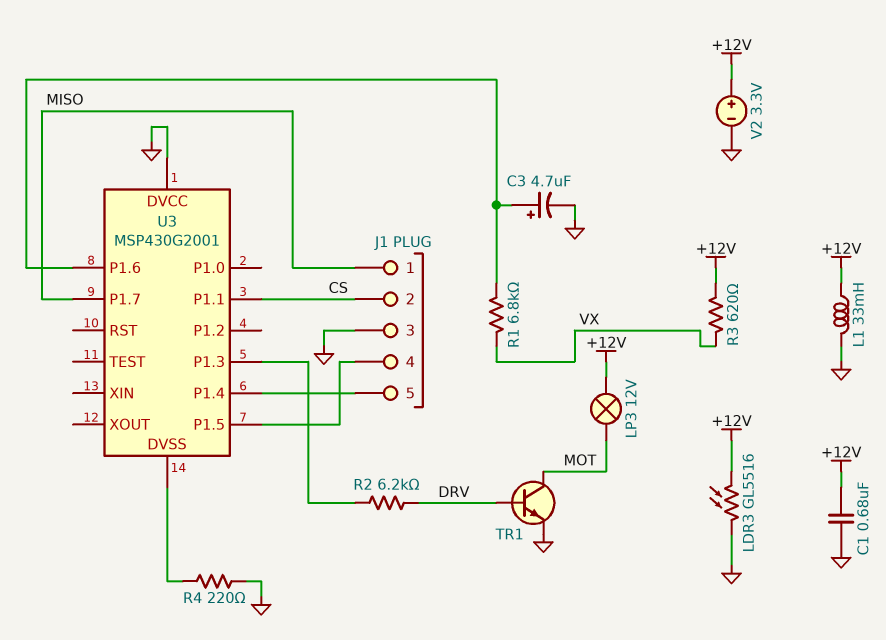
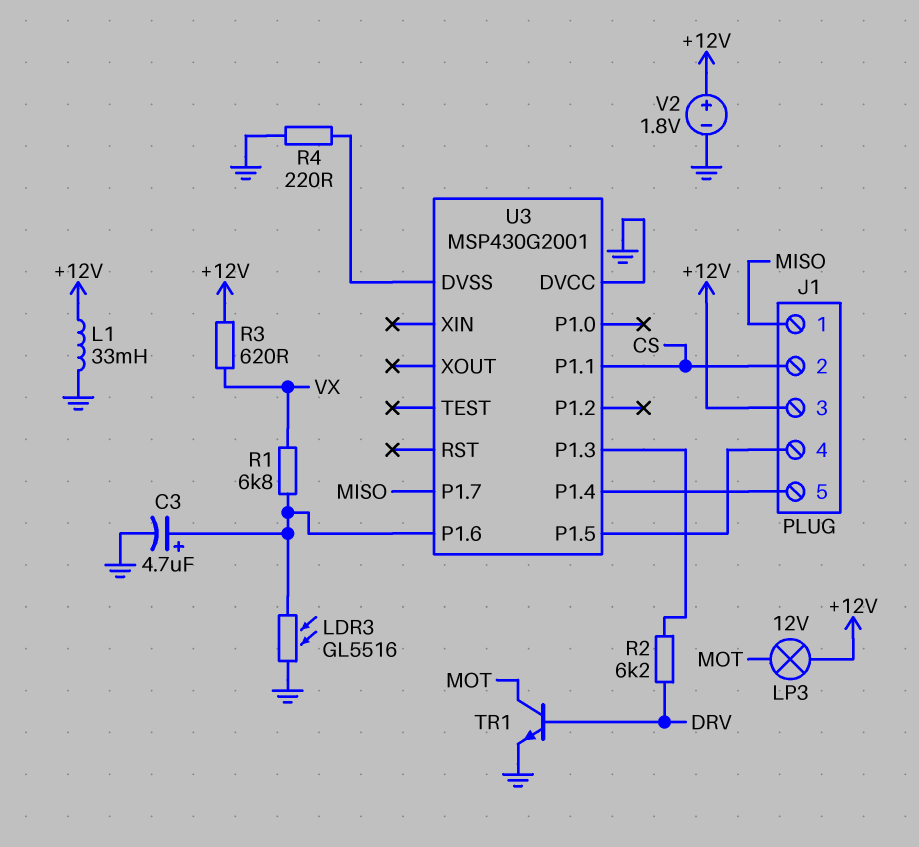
C1: 680nF (+12V, GND) -> none
J1 pin 3: GND -> +12V
LDR3: GL5516 (+12V, GND) -> GL5516 (GND, U3/P1.6)
V2: 3.3V (plus +12V, minus GND) -> 1.8V (plus +12V, minus GND)

